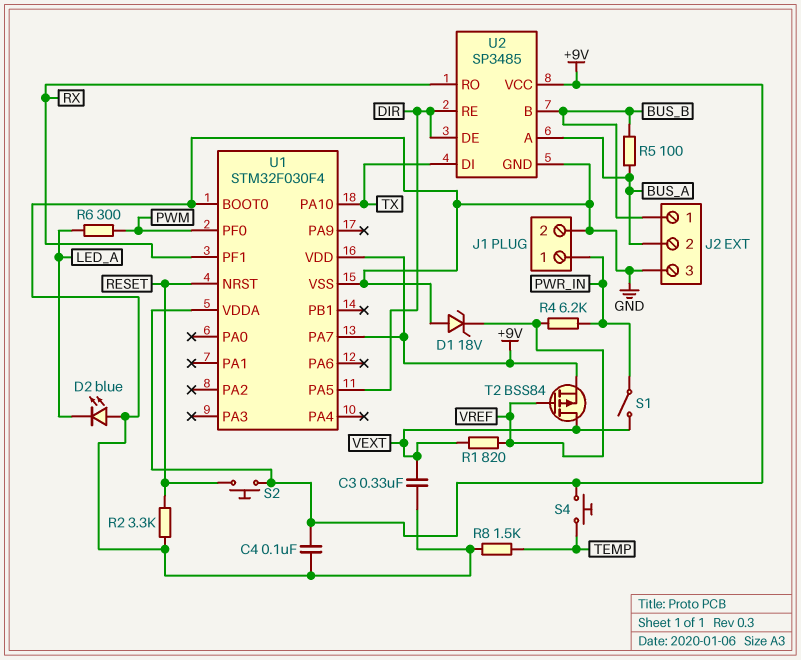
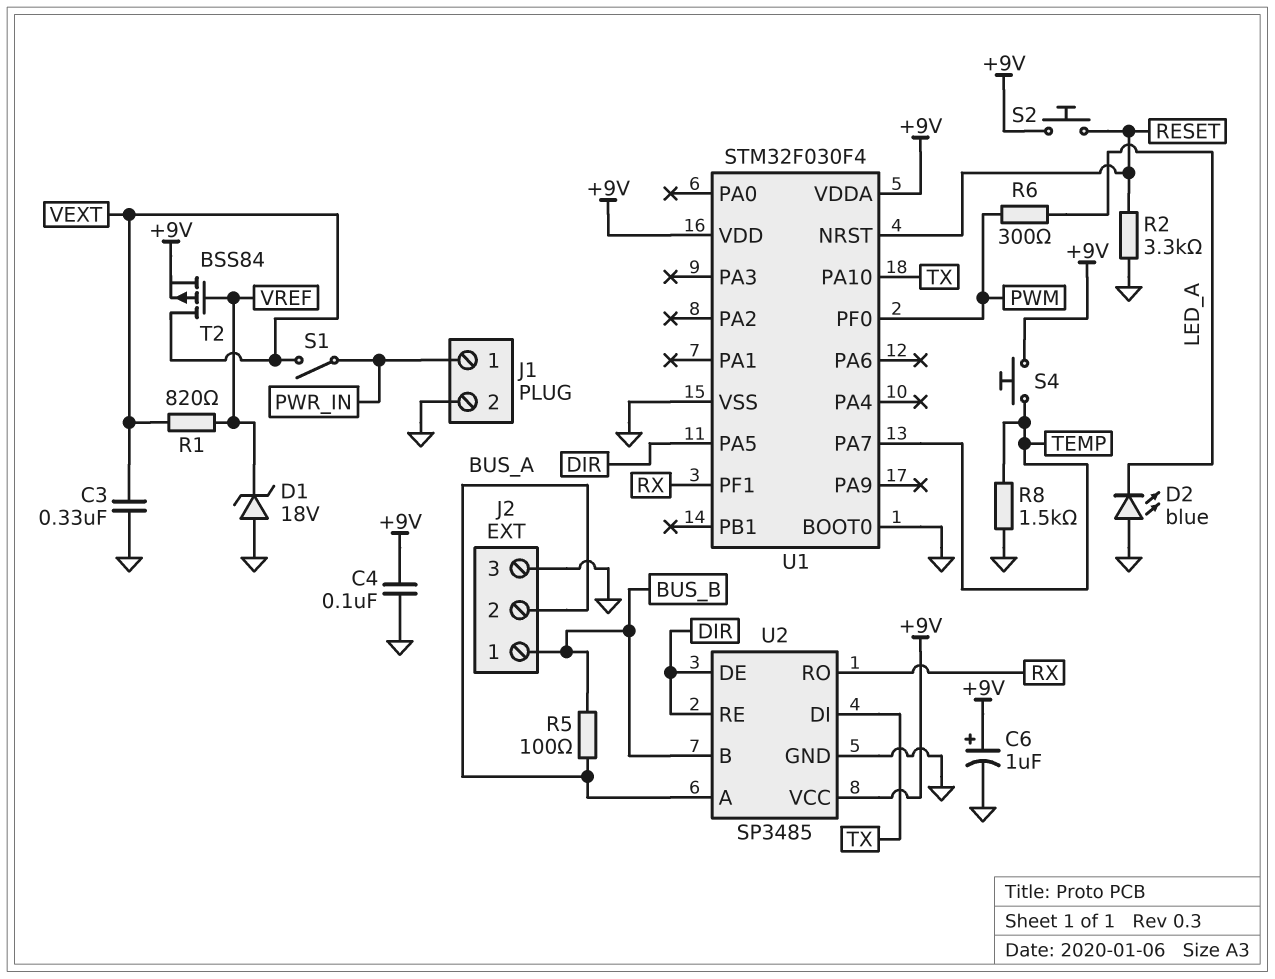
C6: none -> 1uF (plus +9V, minus GND)
R4: 6.2k (PWR_IN, VREF) -> none
U1 pin PA7: +9V -> TEMP

